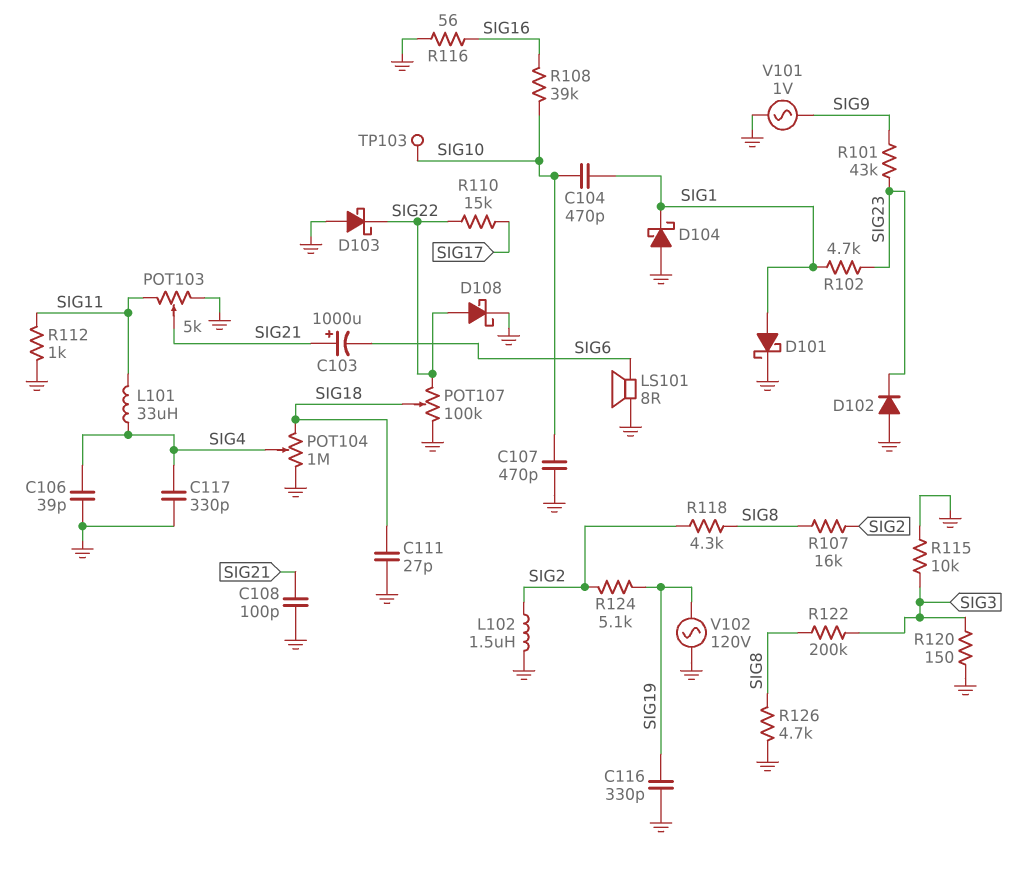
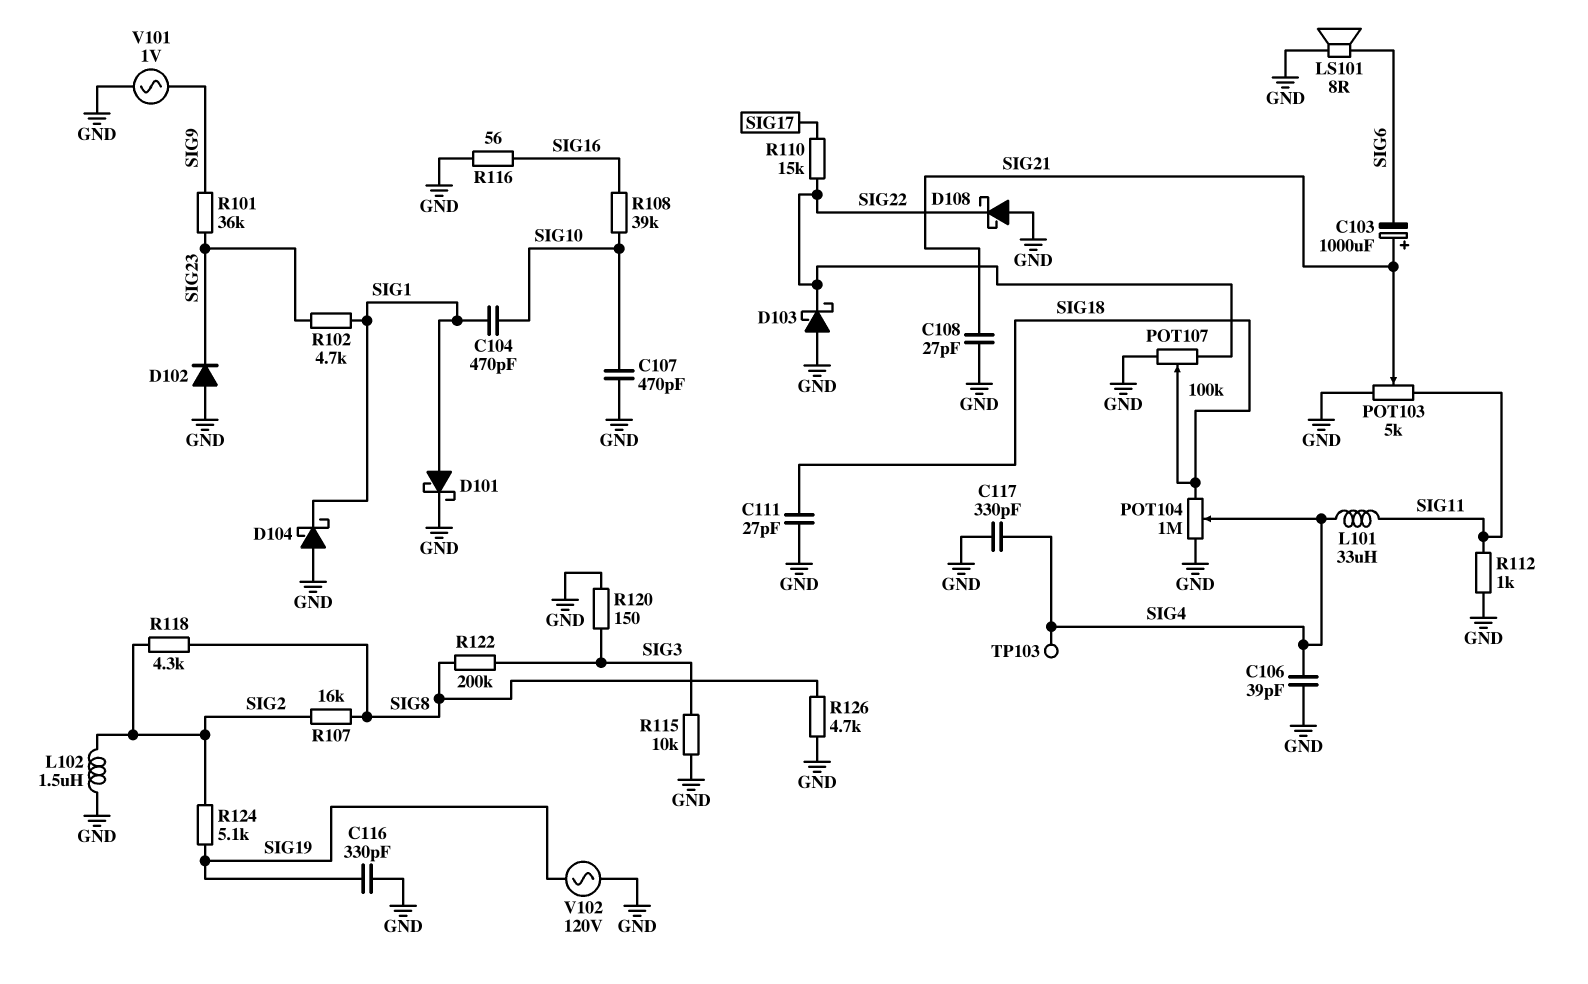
C108: 100pF (GND, SIG21) -> 27pF (GND, SIG21)
D108: schottky (A SIG22, K GND) -> schottky (A GND, K SIG22)
R101: 43k (SIG9, SIG23) -> 36k (SIG9, SIG23)
TP103: test point (SIG10) -> test point (SIG4)

